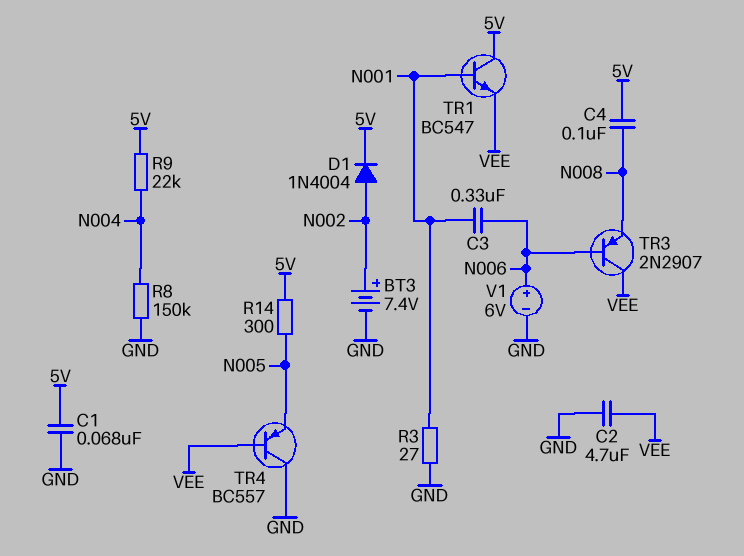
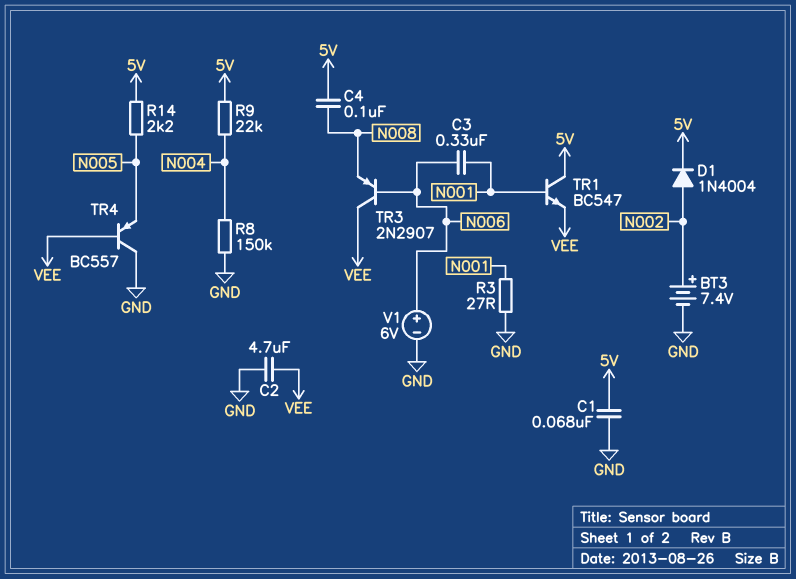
R14: 300 (5V, N005) -> 2.2k (5V, N005)

